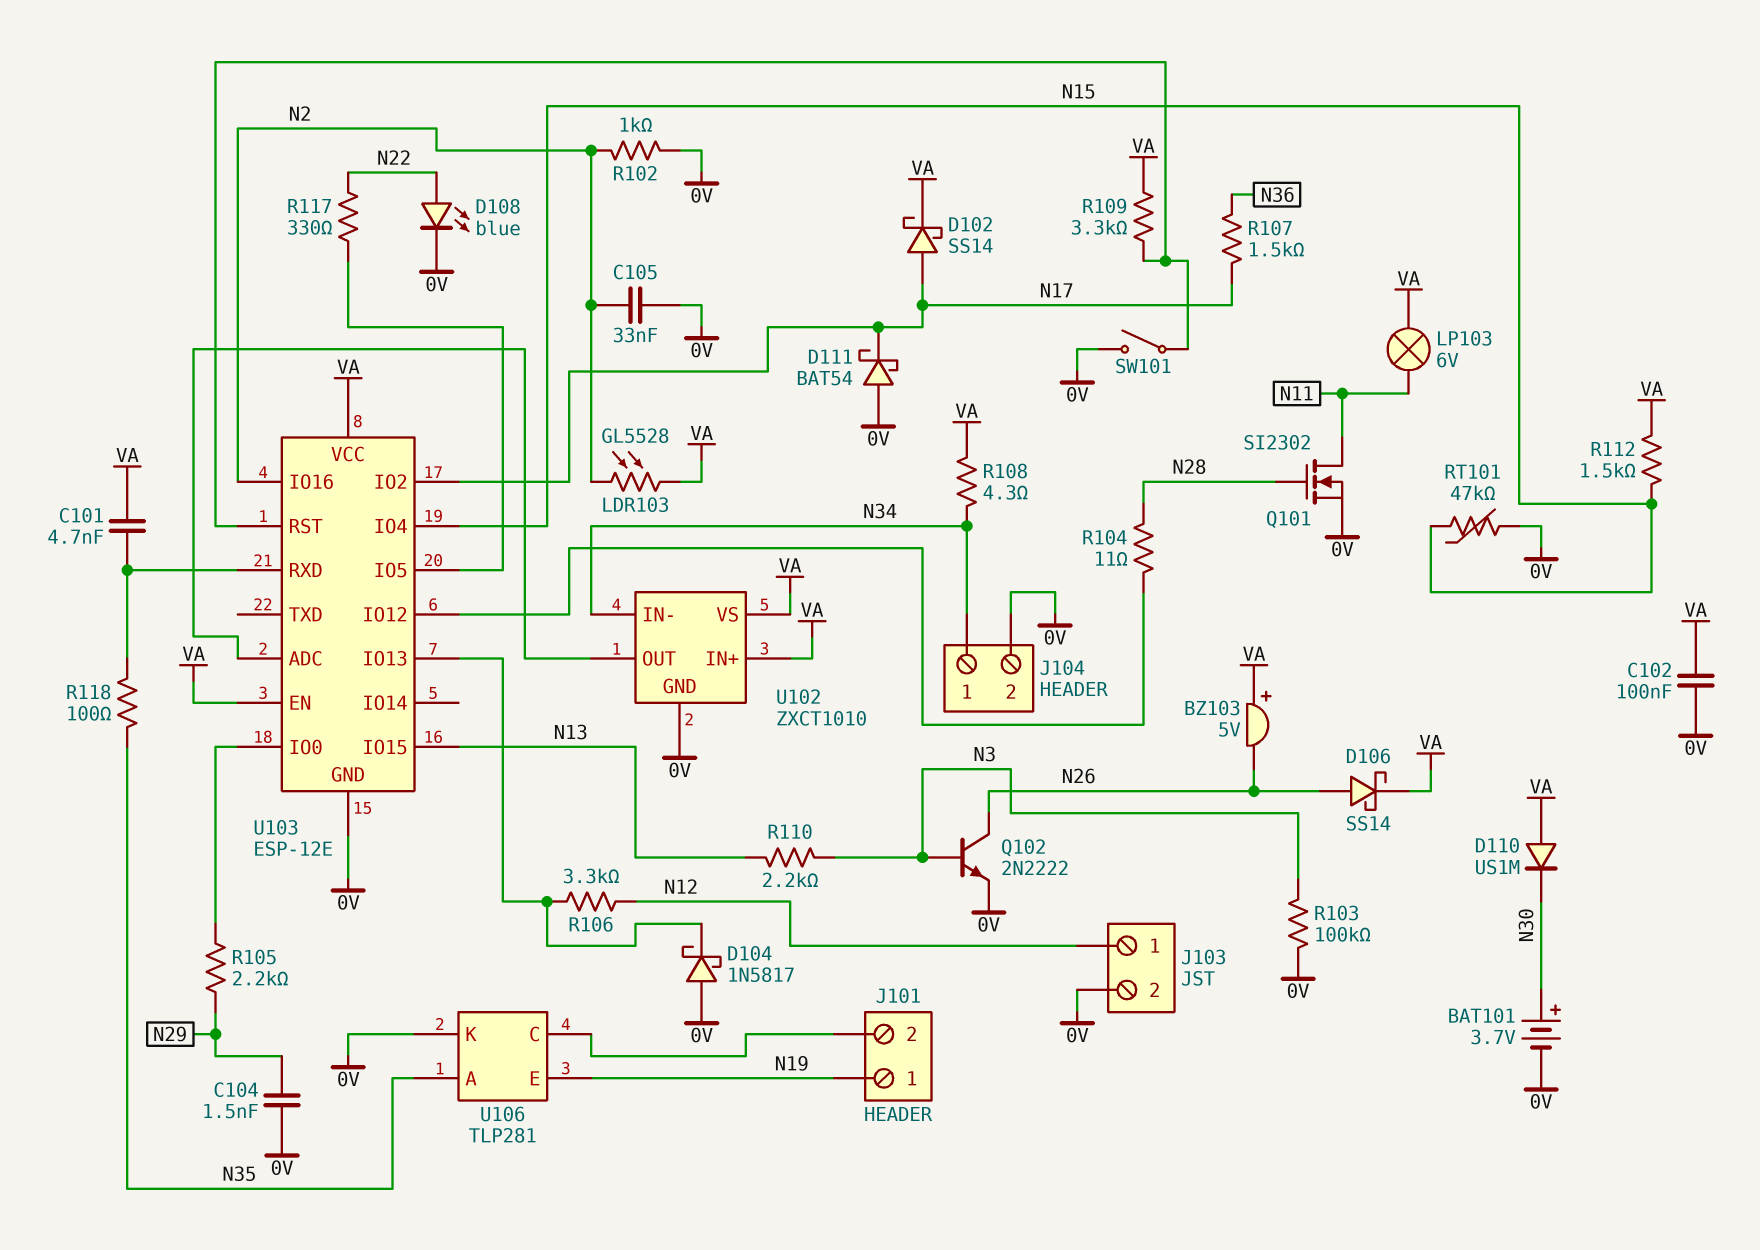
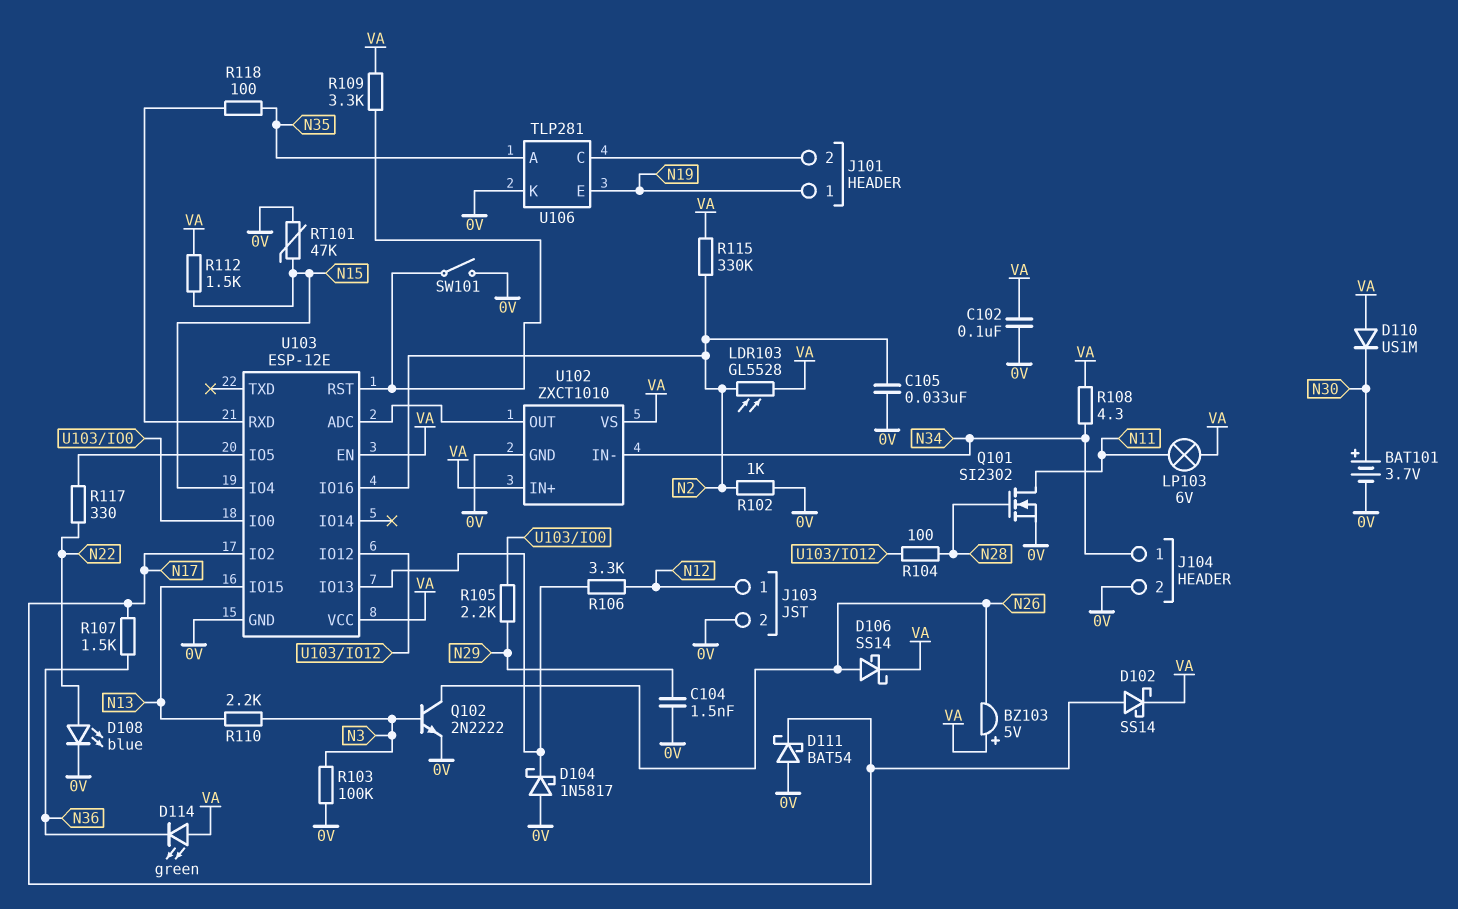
C101: 4.7nF (U103/RXD, VA) -> none
D114: none -> LED green (A VA, K N36)
R104: 11 (N28, U103/IO12) -> 100 (N28, U103/IO12)
R115: none -> 330k (N2, VA)

